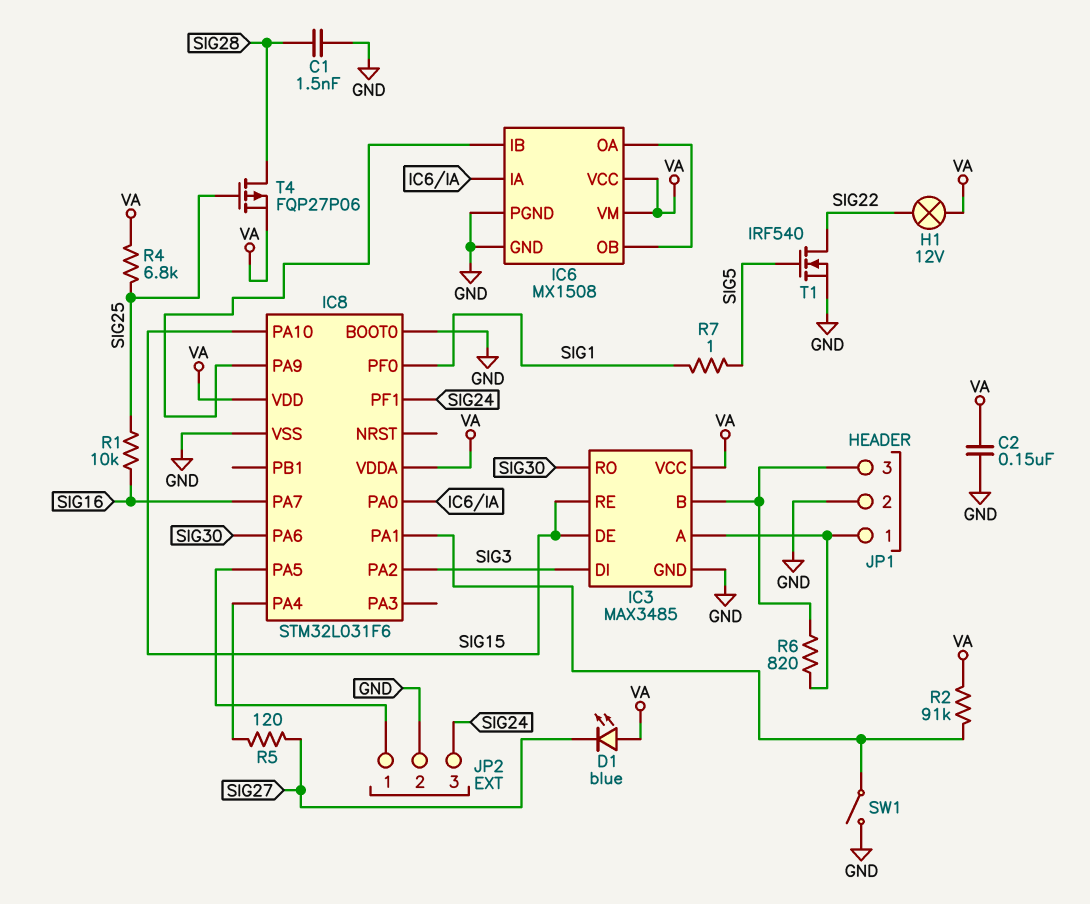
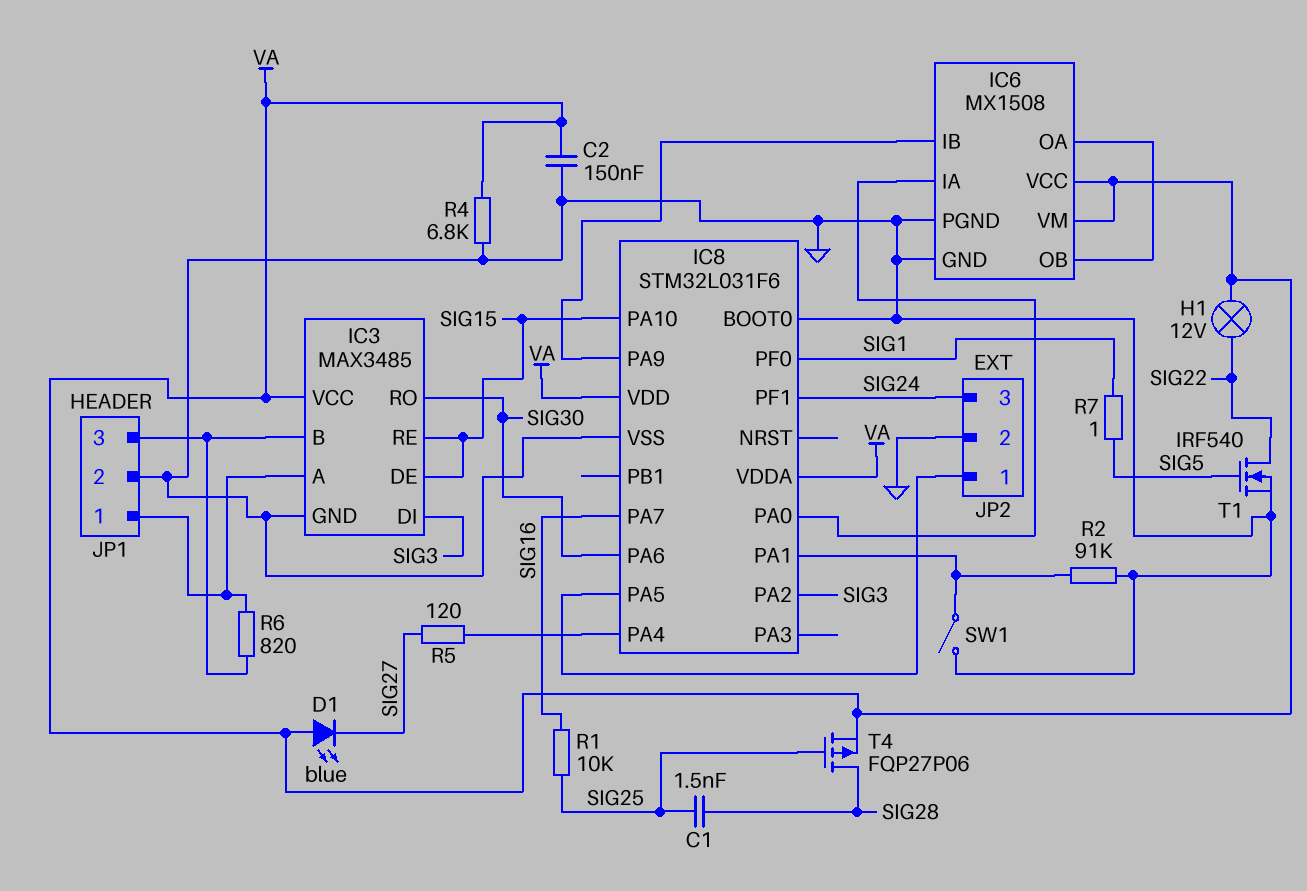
C1: 1.5nF (GND, SIG28) -> 1.5nF (SIG25, SIG28)
R2: 91k (IC8/PA1, VA) -> 91k (GND, IC8/PA1)
R4: 6.8k (SIG25, VA) -> 6.8k (GND, VA)

